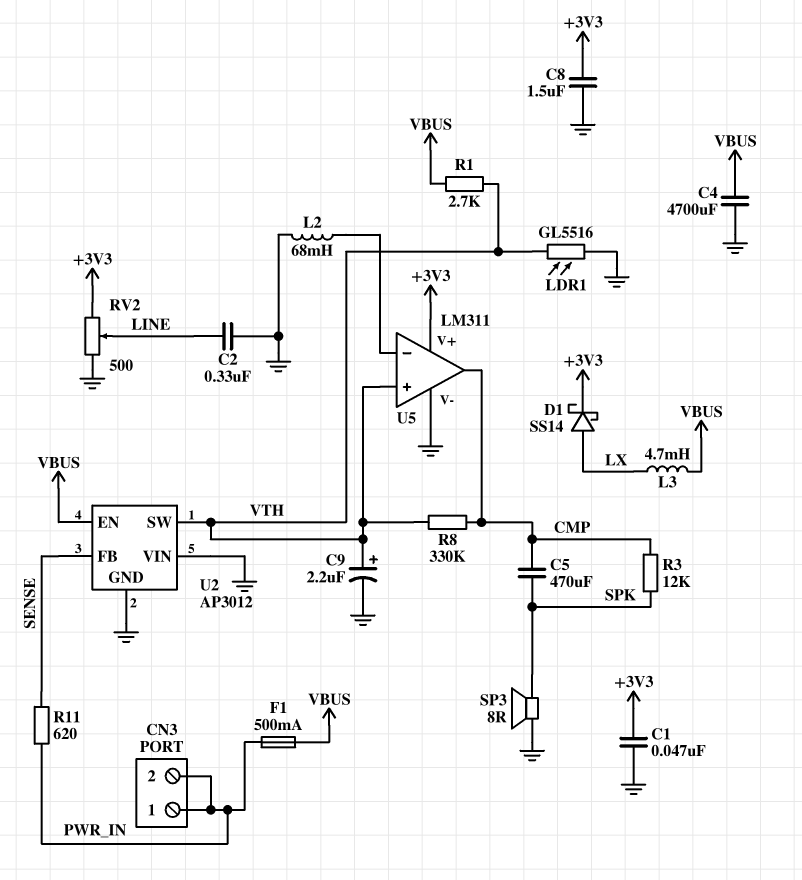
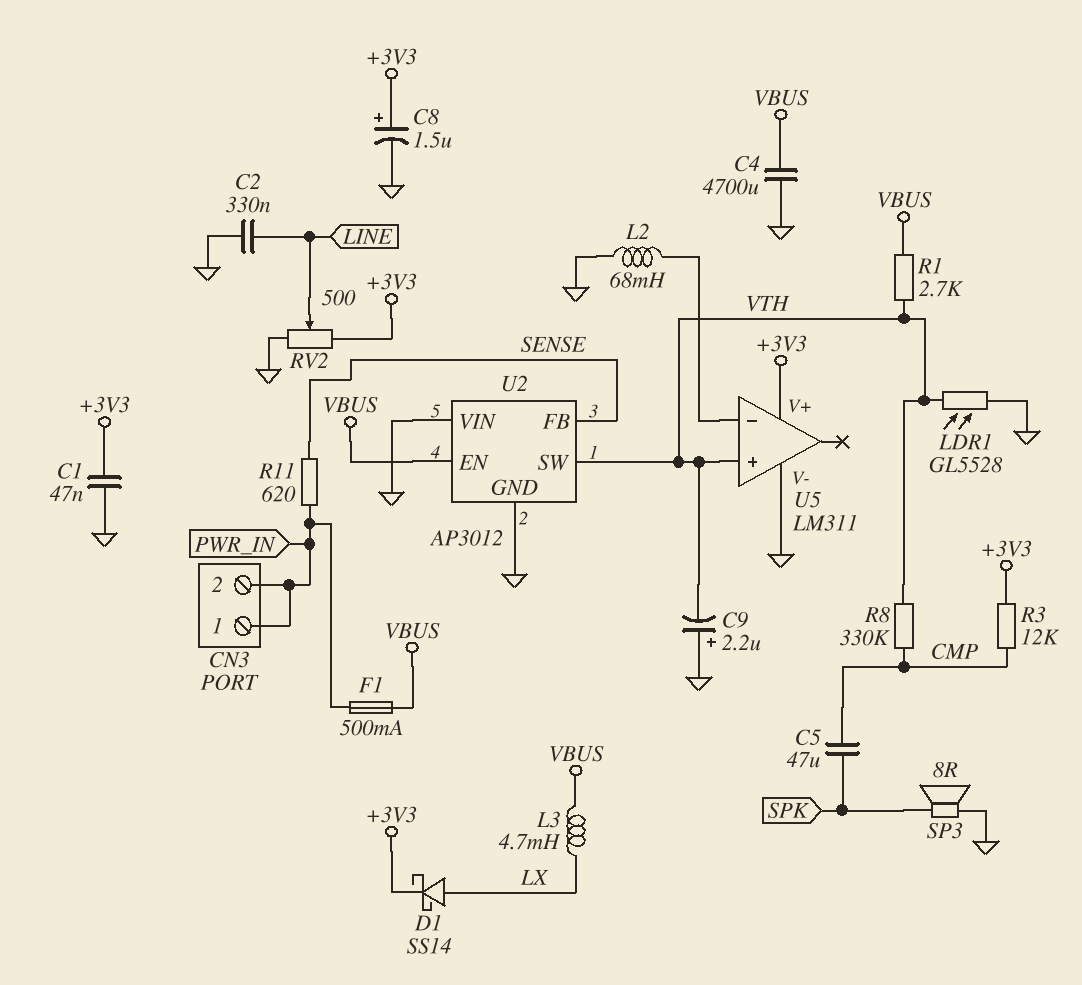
C5: 470uF (CMP, SPK) -> 47uF (CMP, SPK)
C8: 1.5uF (+3V3, GND) -> 1.5uF (plus +3V3, minus GND)
C9: 2.2uF (plus VTH, minus GND) -> 2.2uF (plus GND, minus VTH)
LDR1: GL5516 (GND, VTH) -> GL5528 (GND, VTH)
R3: 12k (CMP, SPK) -> 12k (+3V3, CMP)
U5 pin out: CMP -> none

